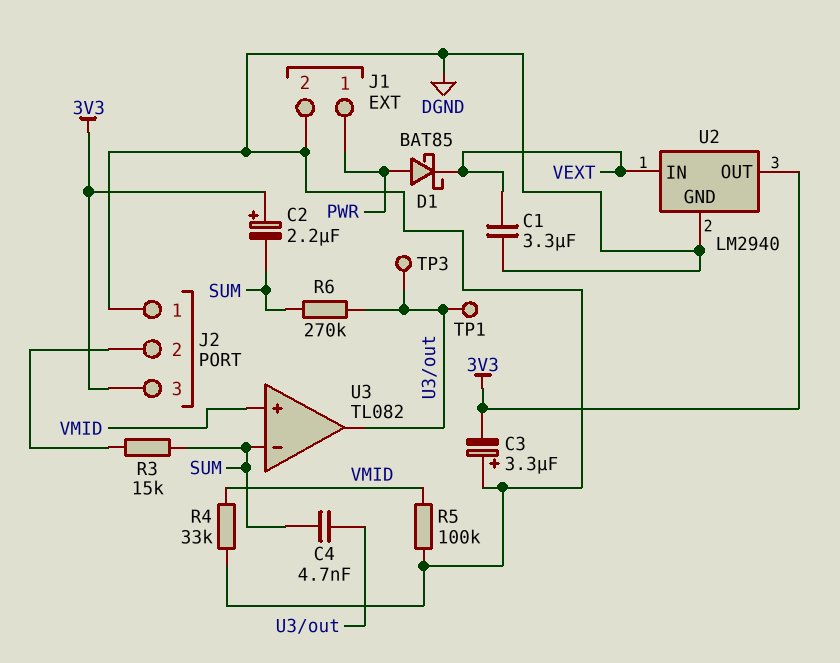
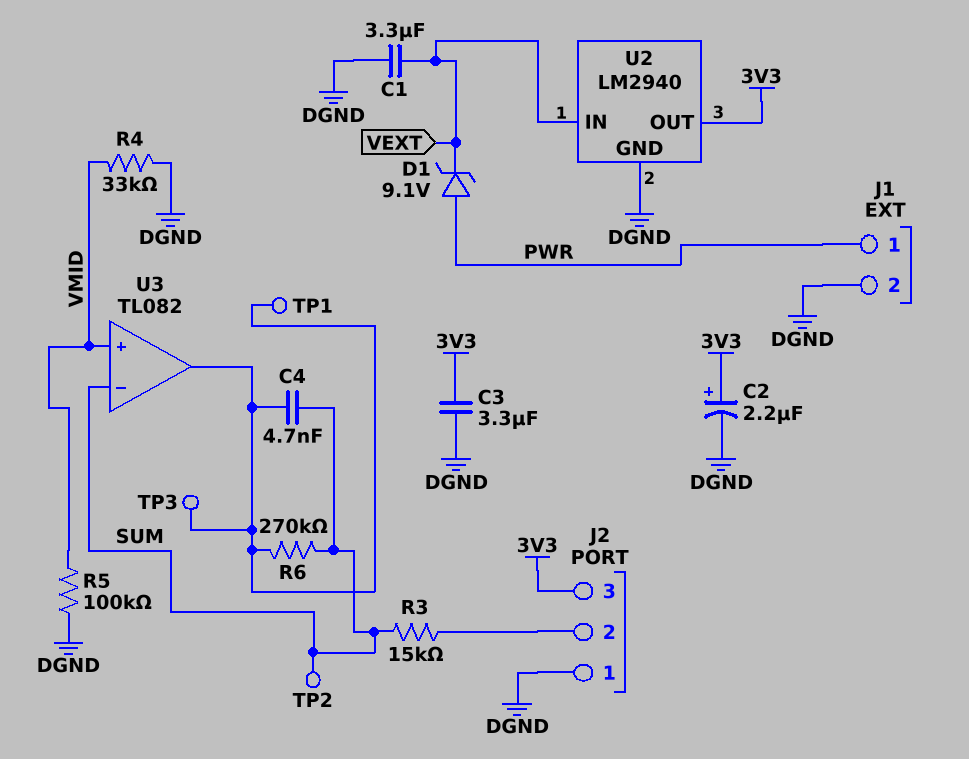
C2: 2.2uF (plus 3V3, minus SUM) -> 2.2uF (plus 3V3, minus DGND)
C3: 3.3uF (plus DGND, minus 3V3) -> 3.3uF (3V3, DGND)
D1: schottky BAT85 (A PWR, K VEXT) -> zener 9.1V (A PWR, K VEXT)
TP2: none -> test point (SUM)

